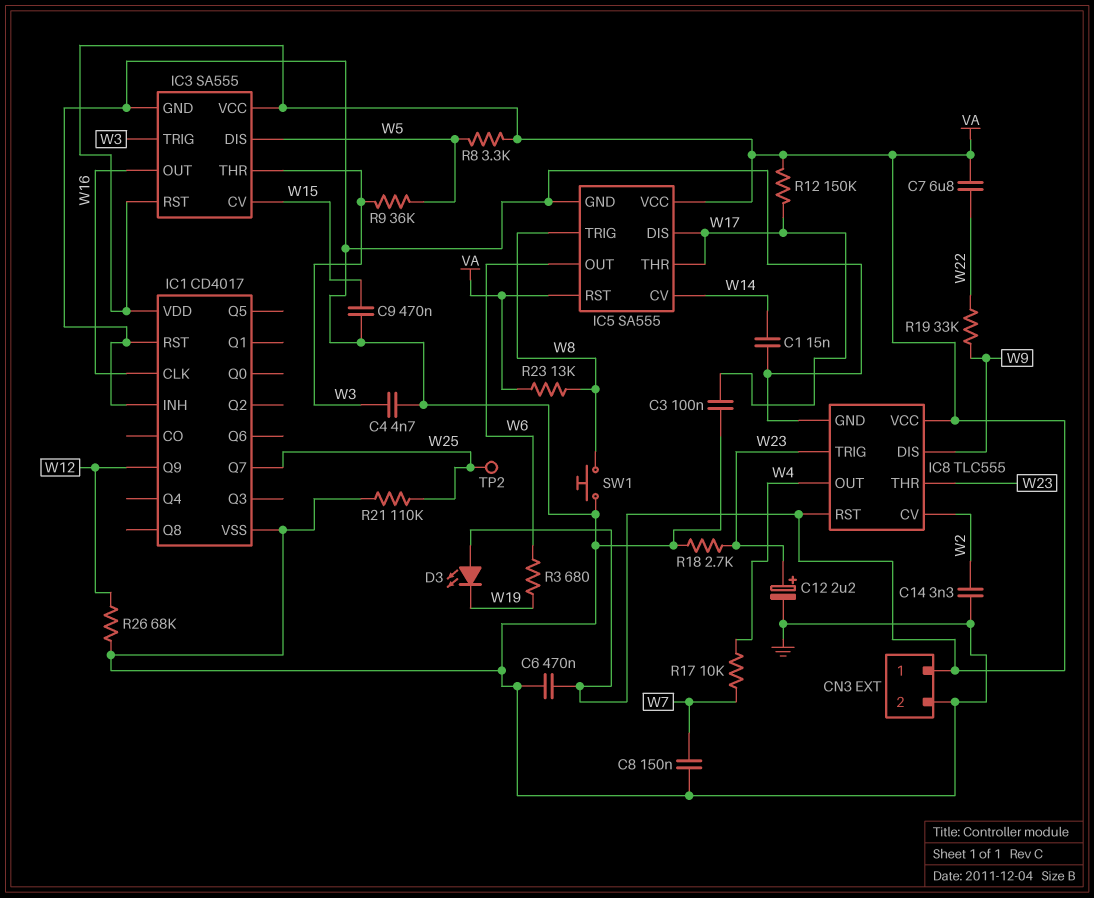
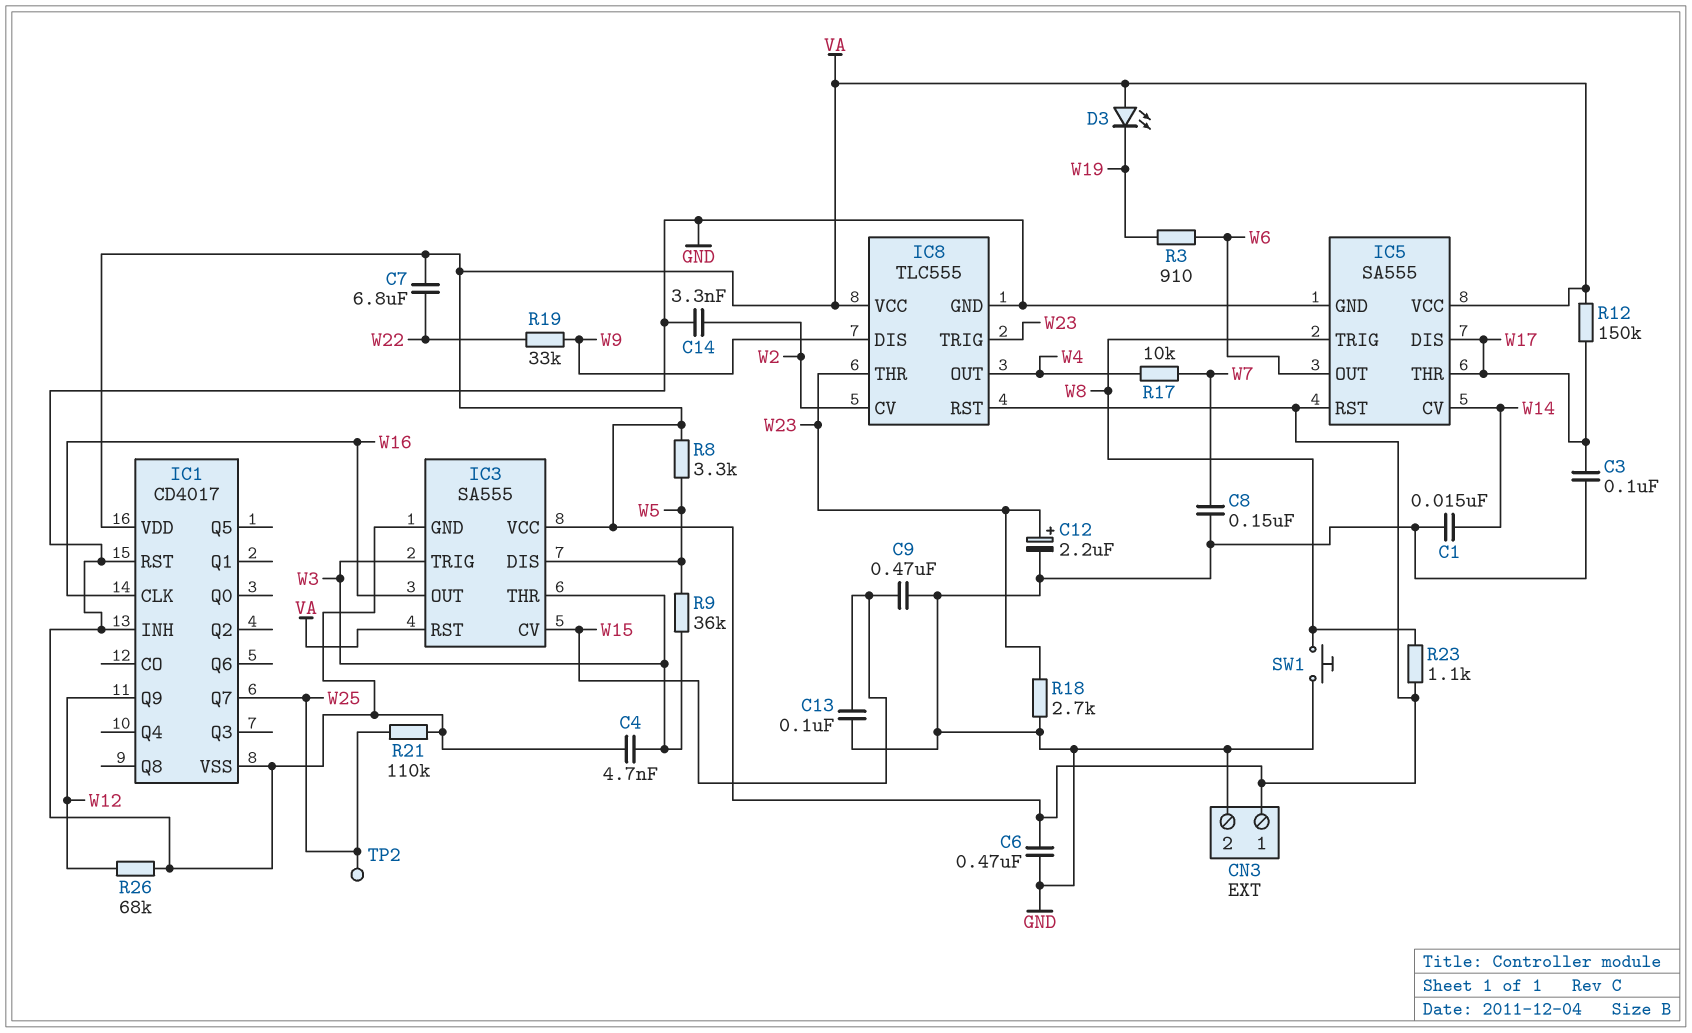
C13: none -> 100nF (GND, W15)
R3: 680 (W6, W19) -> 910 (W6, W19)
R23: 13k (VA, W8) -> 1.1k (VA, W8)

